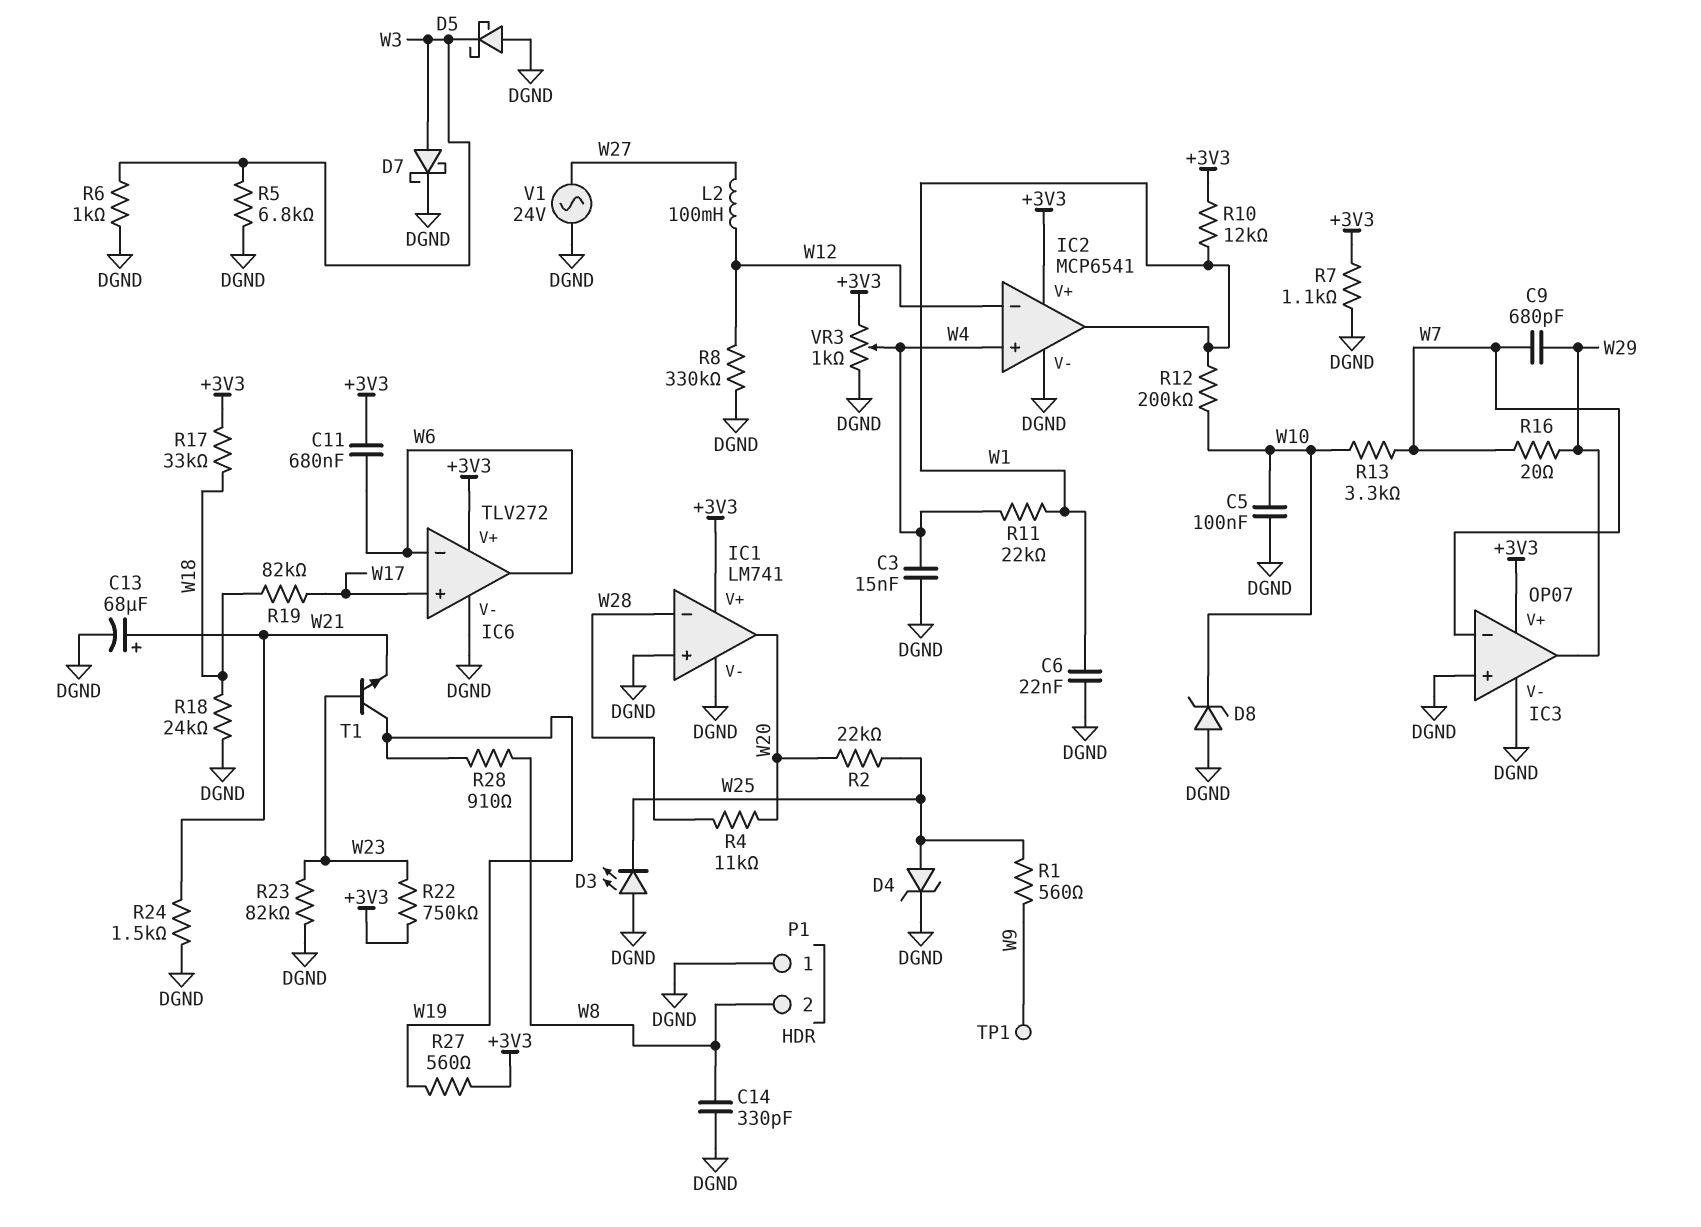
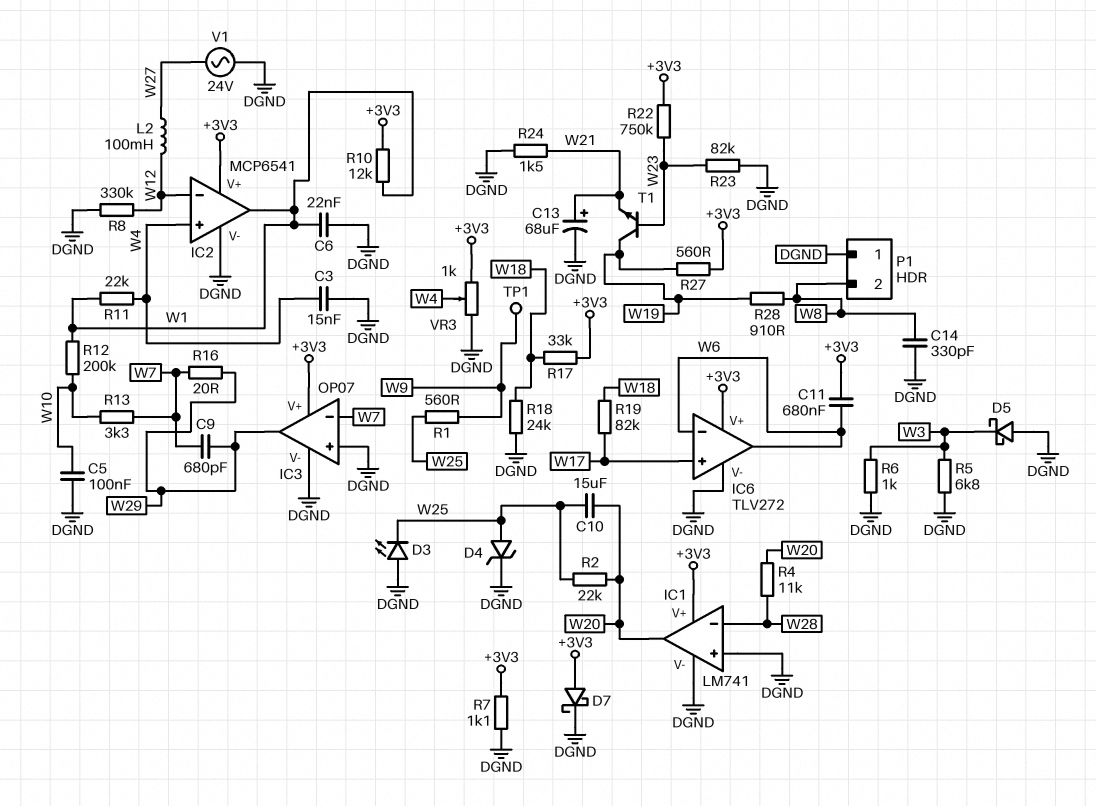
C10: none -> 15uF (W20, W25)
D7: schottky (A W3, K DGND) -> schottky (A +3V3, K DGND)
D8: zener (A DGND, K W10) -> none

